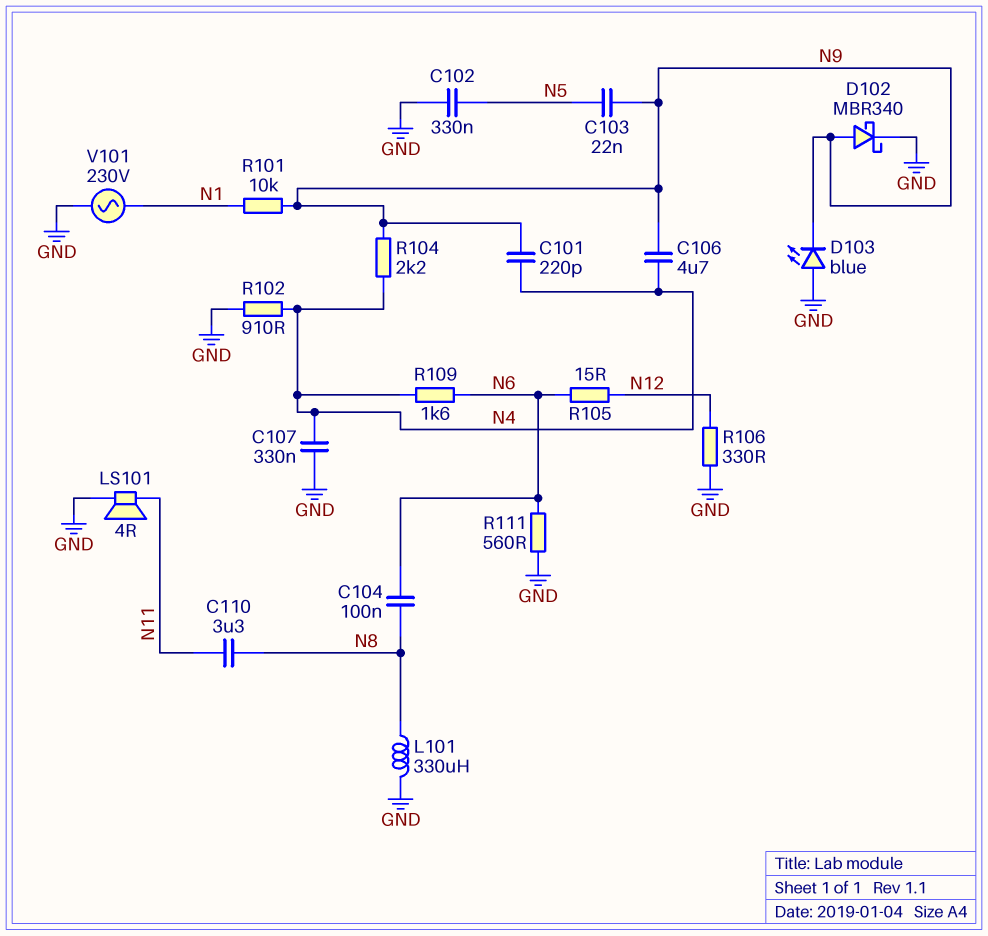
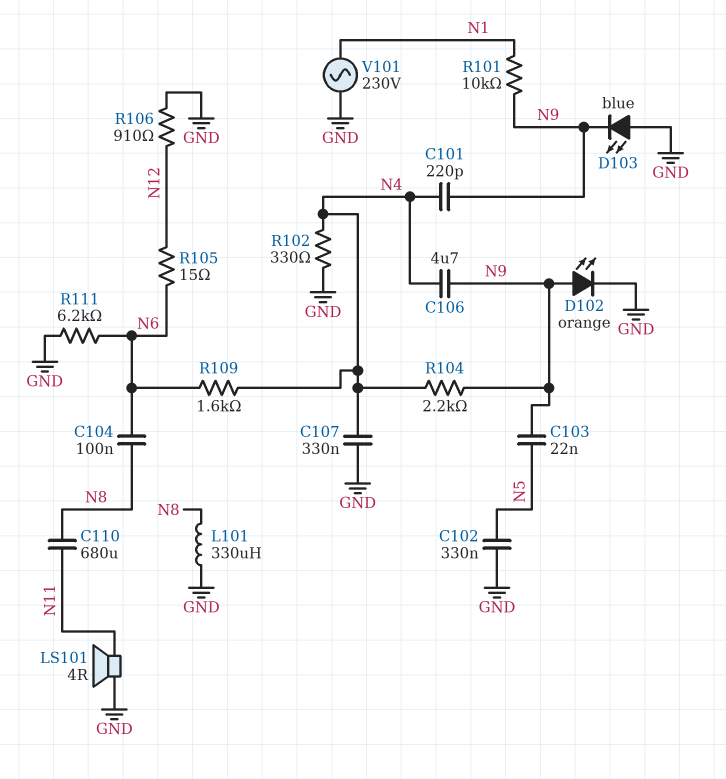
C110: 3.3uF (N8, N11) -> 680uF (N8, N11)
D102: schottky MBR340 (A N9, K GND) -> LED orange (A N9, K GND)
R102: 910 (GND, N4) -> 330 (GND, N4)
R106: 330 (GND, N12) -> 910 (GND, N12)
R111: 560 (GND, N6) -> 6.2k (GND, N6)

